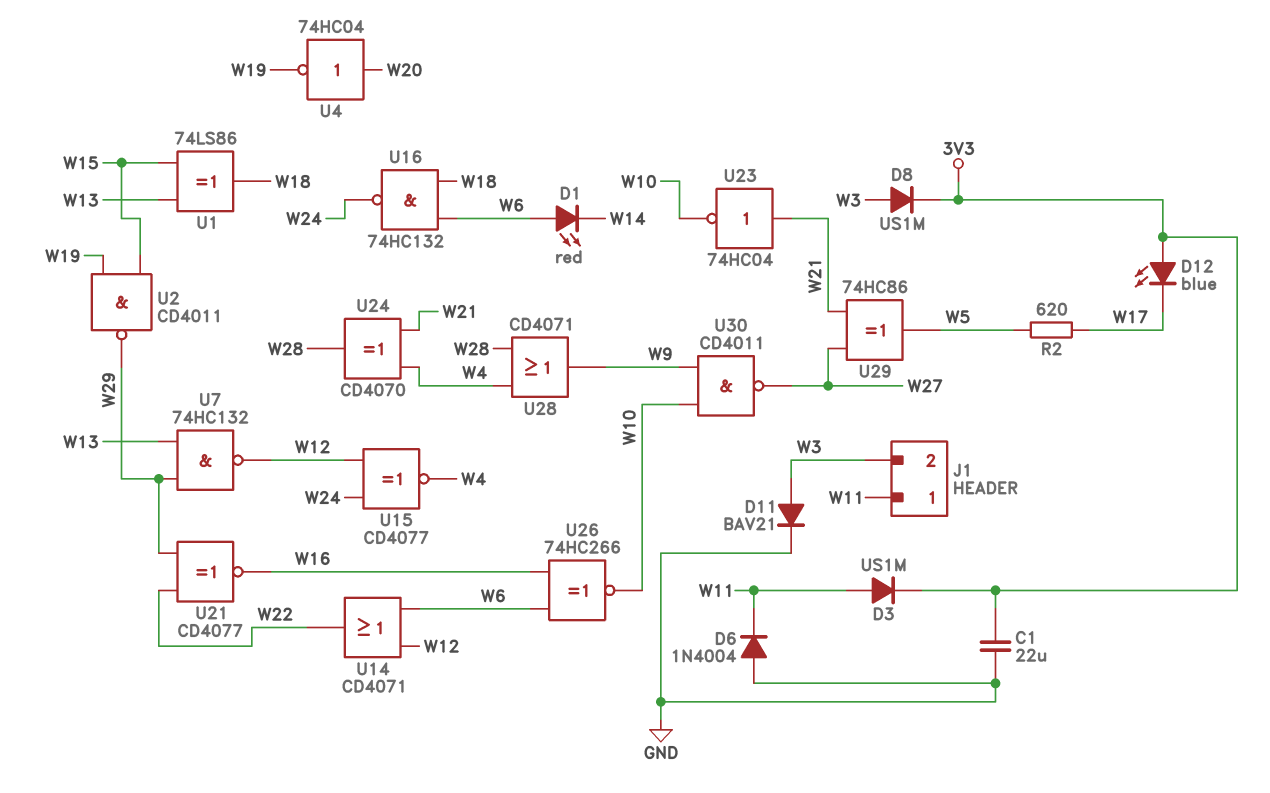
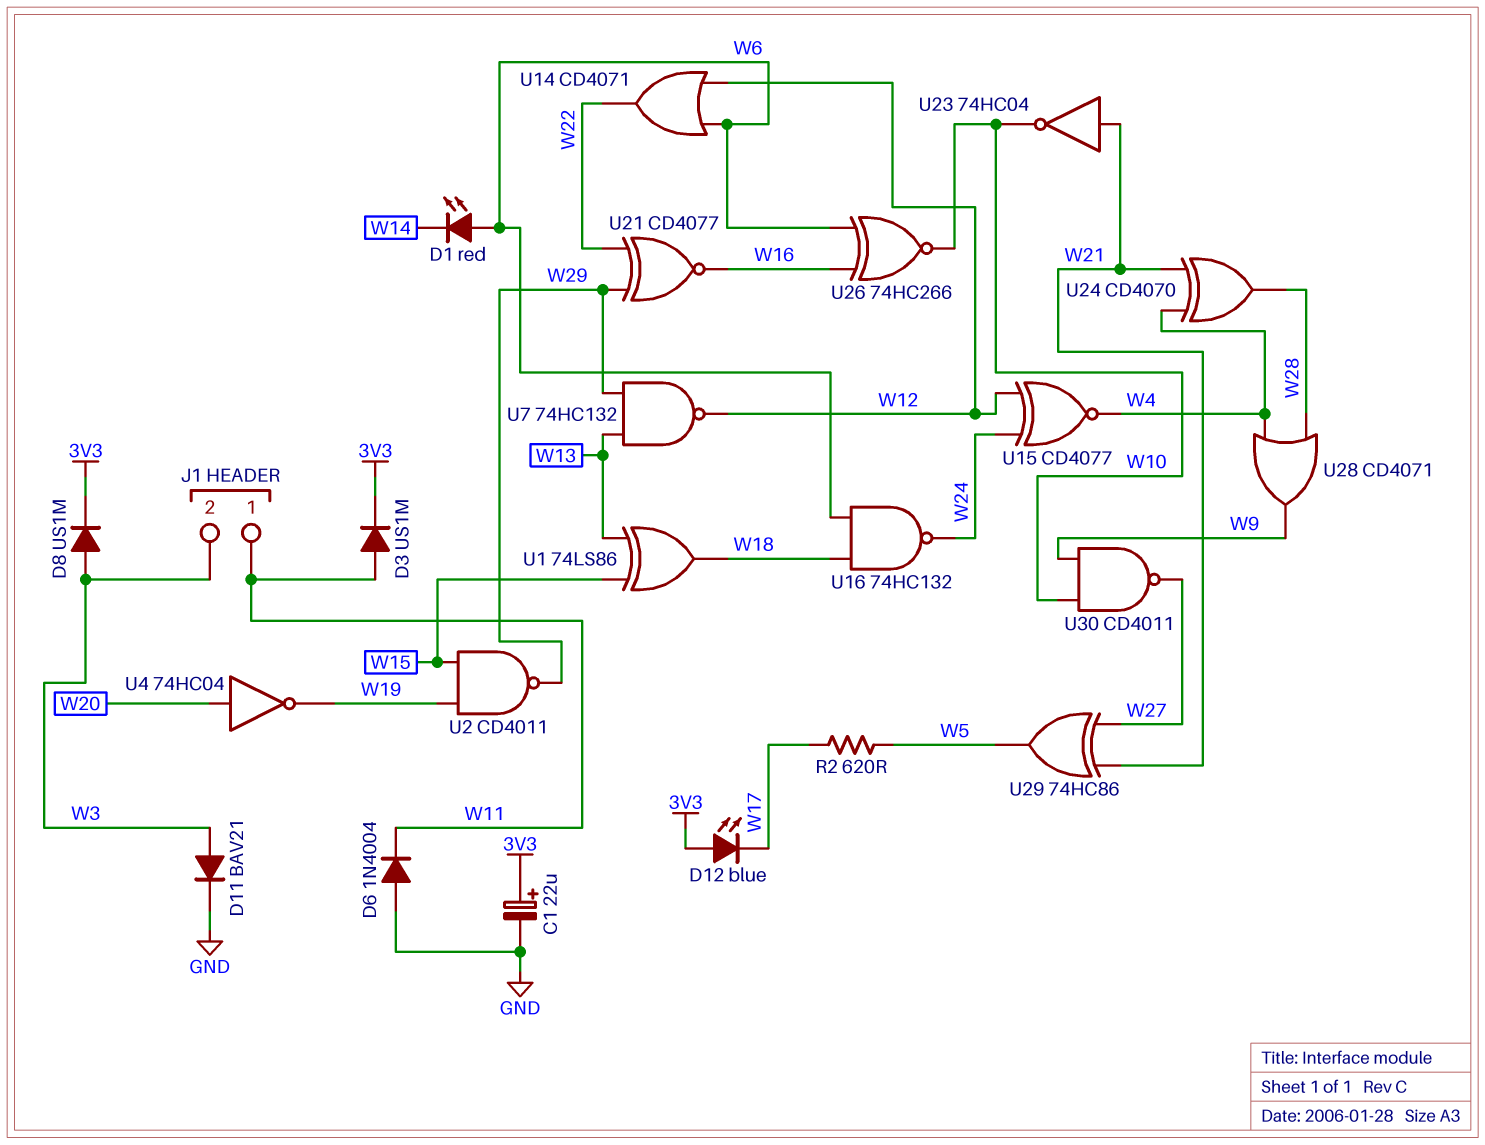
C1: 22uF (3V3, GND) -> 22uF (plus 3V3, minus GND)

